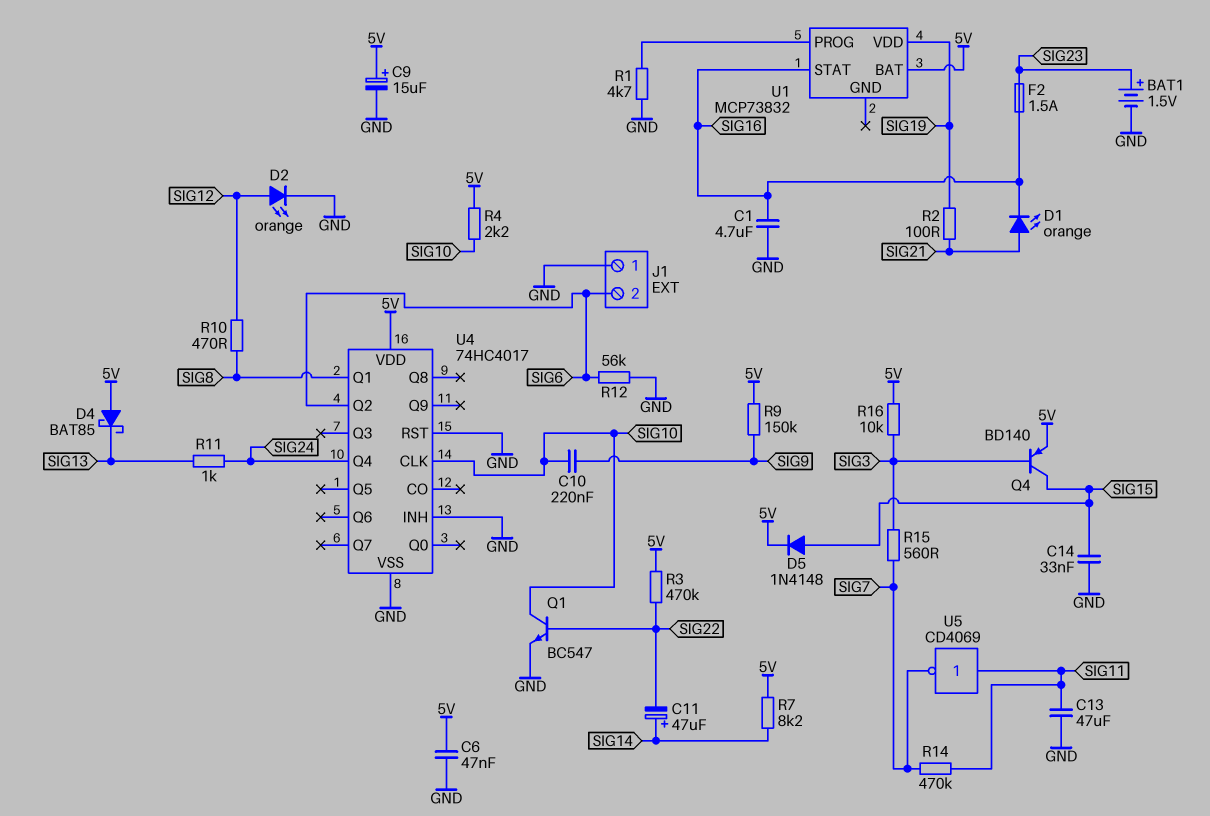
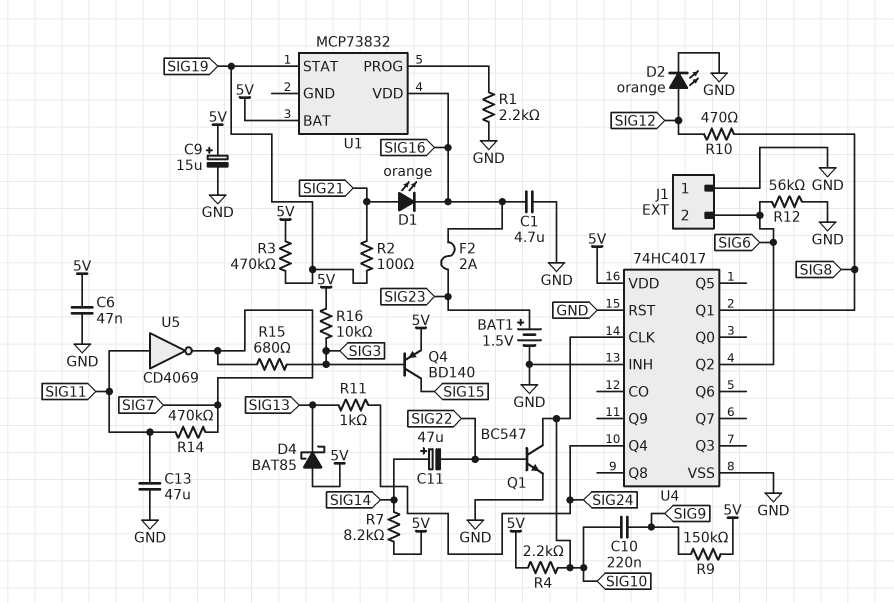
C14: 33nF (GND, SIG15) -> none
D5: diode 1N4148 (A SIG15, K 5V) -> none
F2: 1.5A (SIG16, SIG23) -> 2A (SIG16, SIG23)
R1: 4.7k (GND, U1/PROG) -> 2.2k (GND, U1/PROG)
R3: 470k (5V, SIG22) -> 470k (5V, SIG19)
R15: 560 (SIG3, SIG7) -> 680 (SIG3, SIG7)
U1 pin STAT: SIG16 -> SIG19
U1 pin VDD: SIG19 -> SIG16

